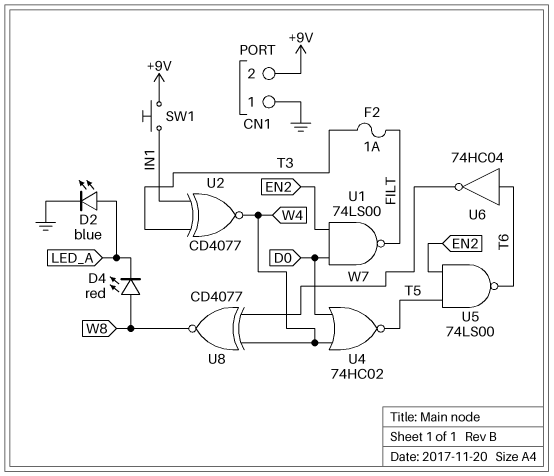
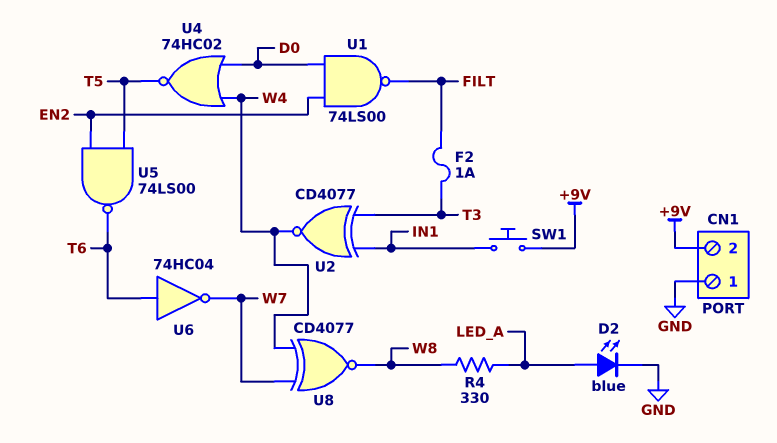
D4: LED red (A W8, K LED_A) -> none
R4: none -> 330 (LED_A, W8)

